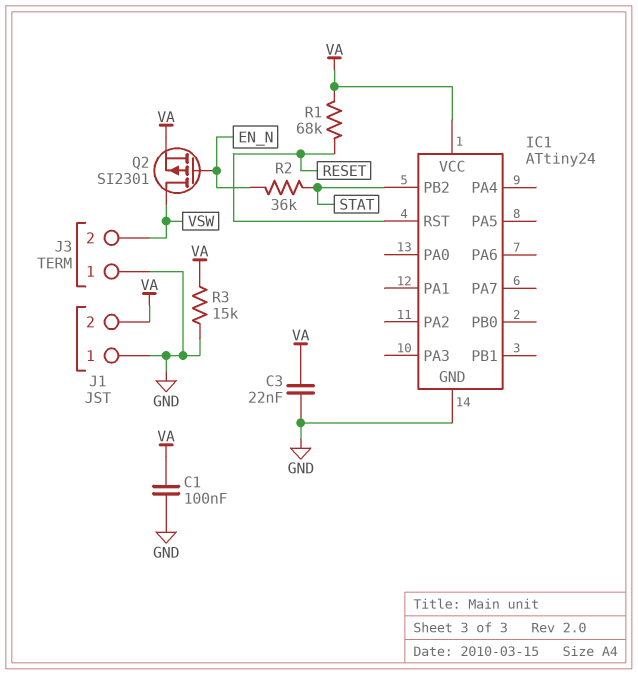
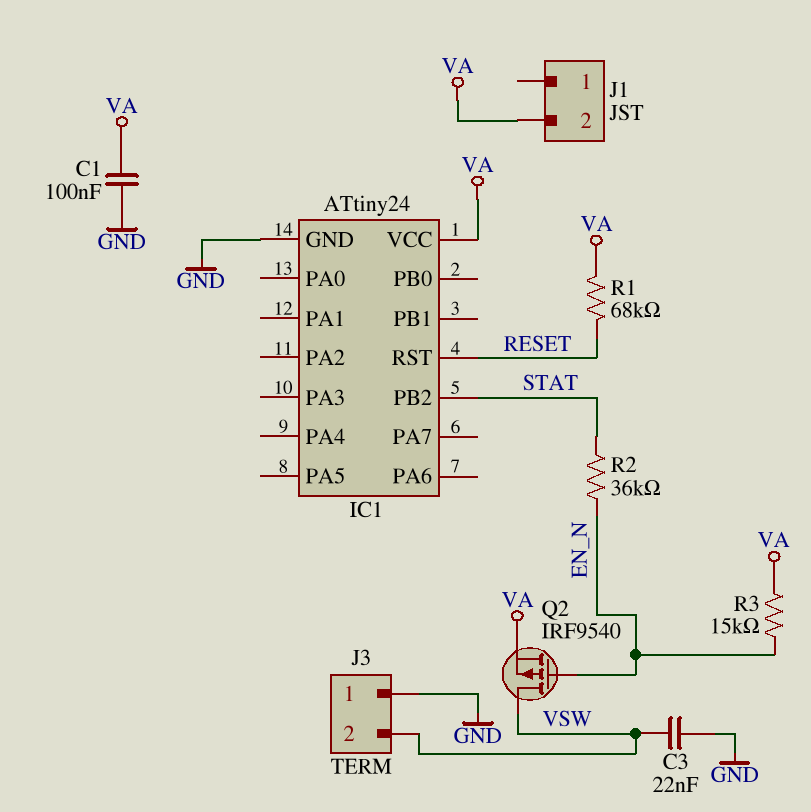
C3: 22nF (GND, VA) -> 22nF (GND, VSW)
J1 pin 1: GND -> none
Q2: PMOS SI2301 (G EN_N, D VSW, S VA) -> PMOS IRF9540 (G EN_N, D VSW, S VA)
R3: 15k (GND, VA) -> 15k (EN_N, VA)

